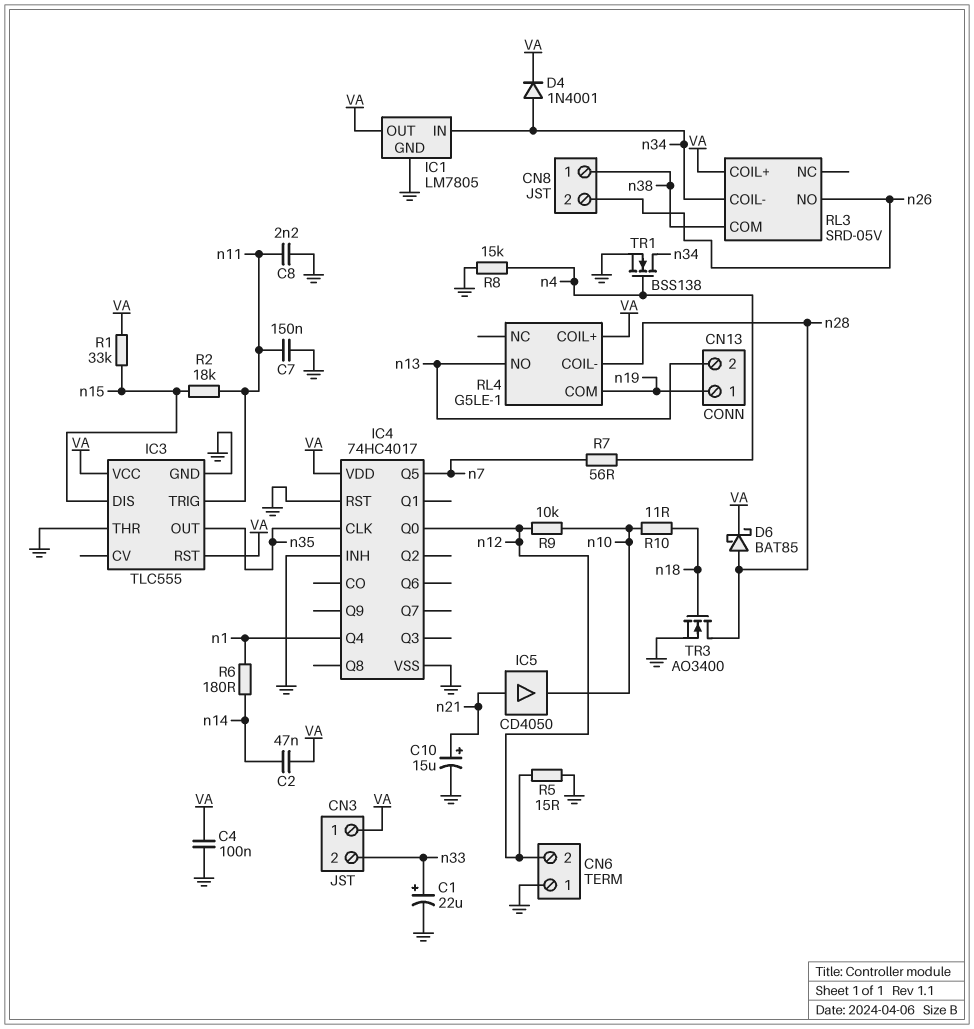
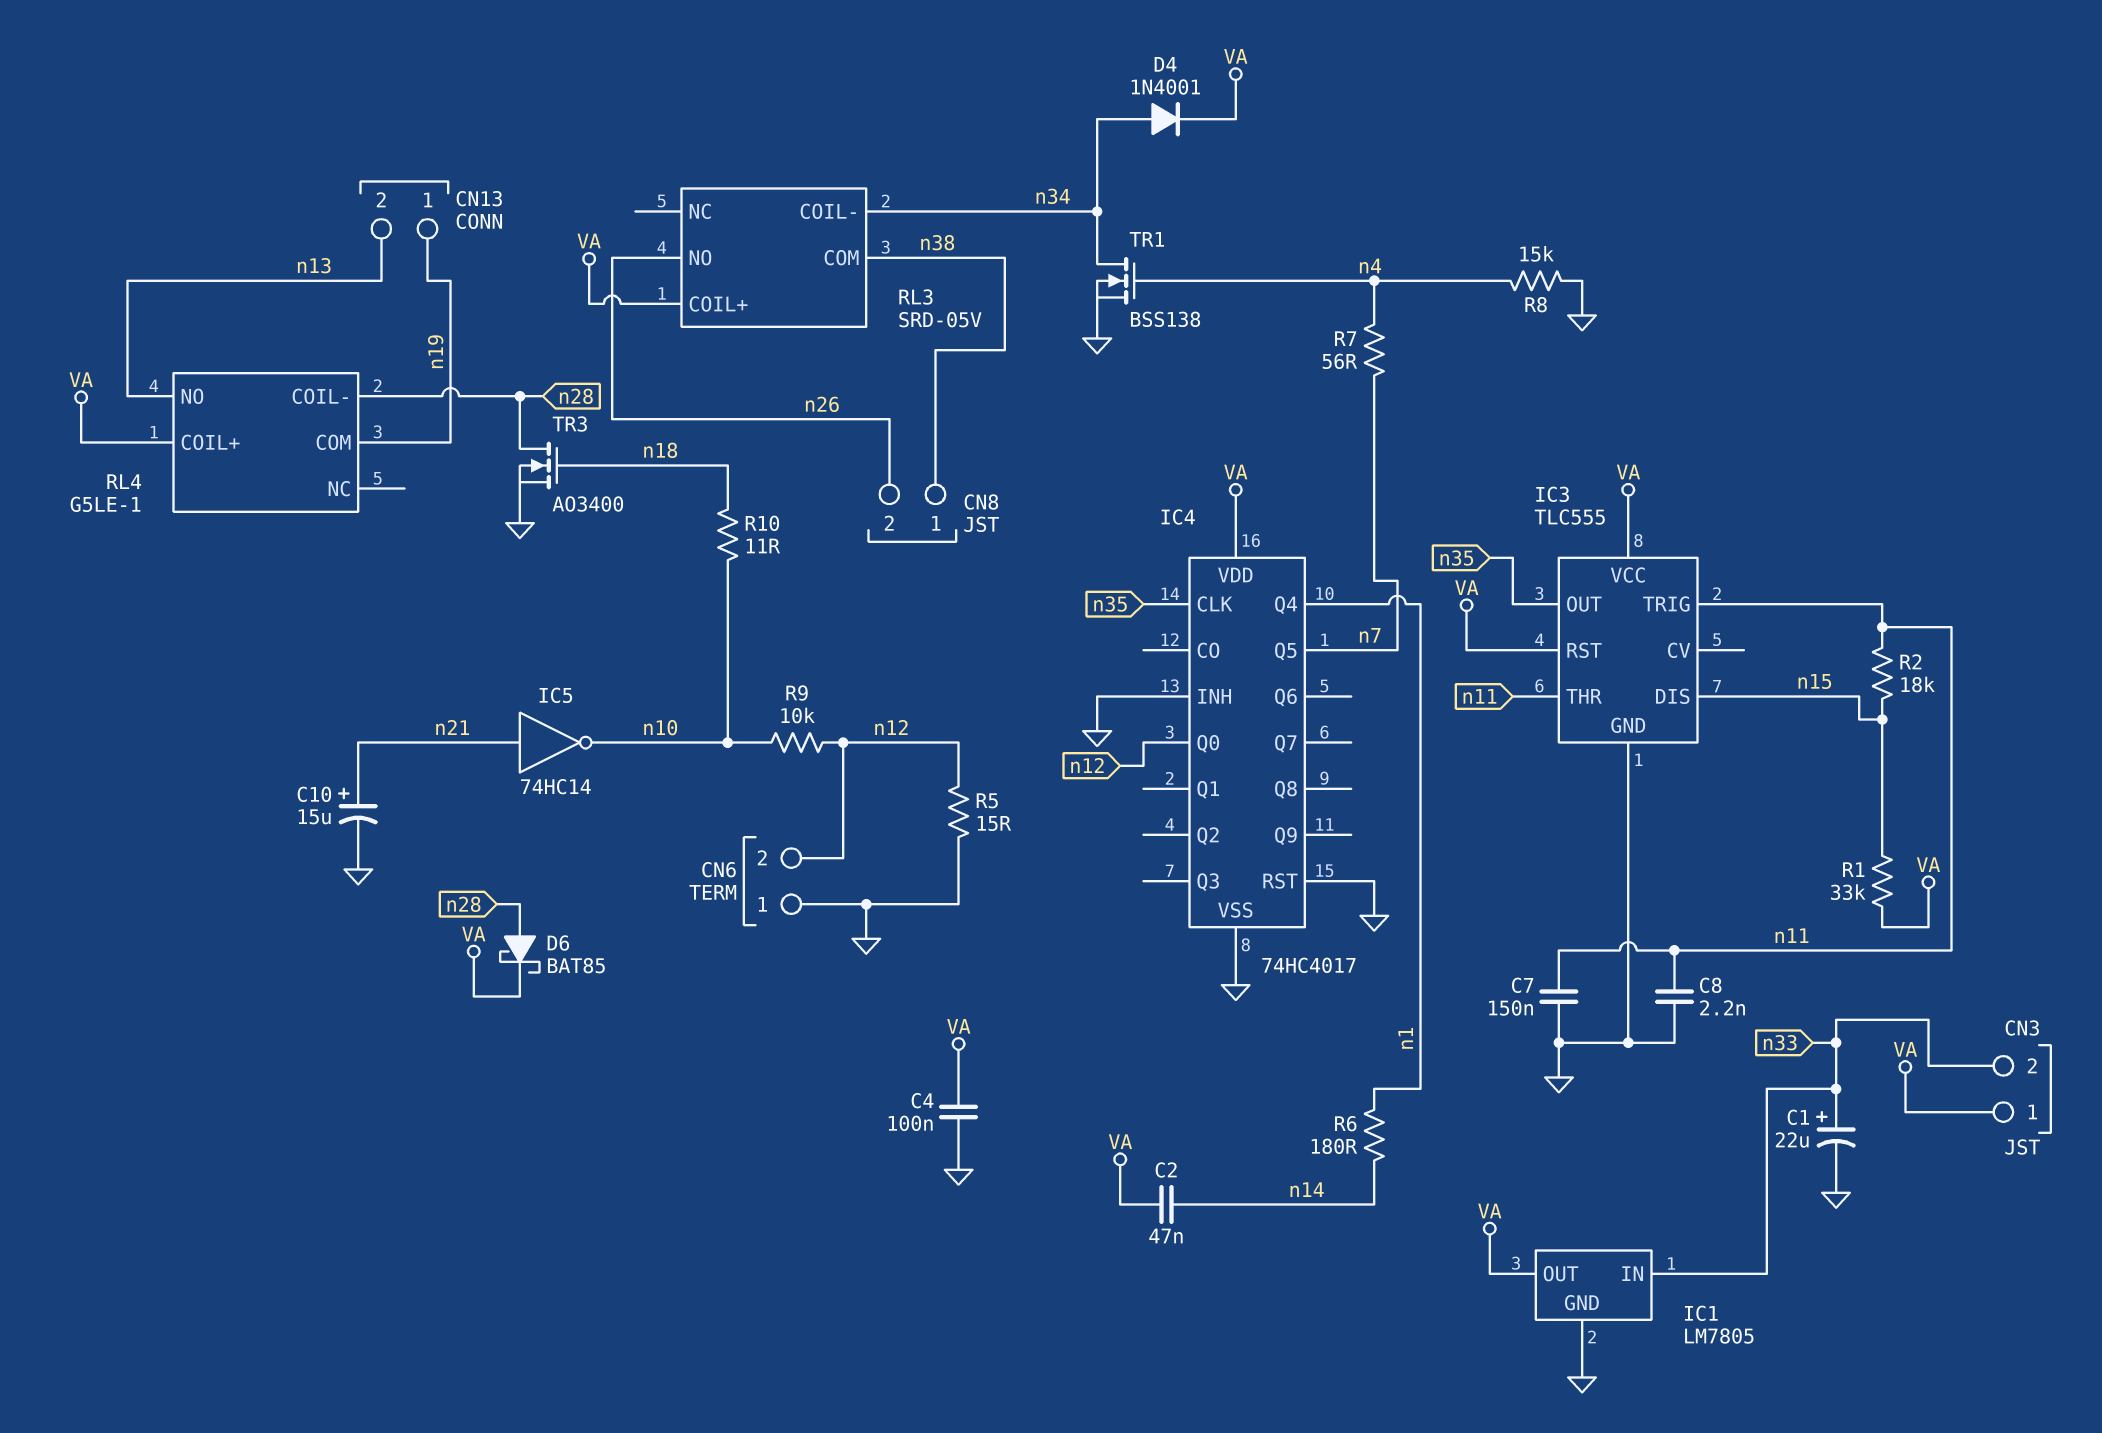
IC1 pin IN: n34 -> n33
IC3 pin THR: GND -> n11
IC5: buffer CD4050 (in n21, out n10) -> NOT 74HC14 (in n21, out n10)

